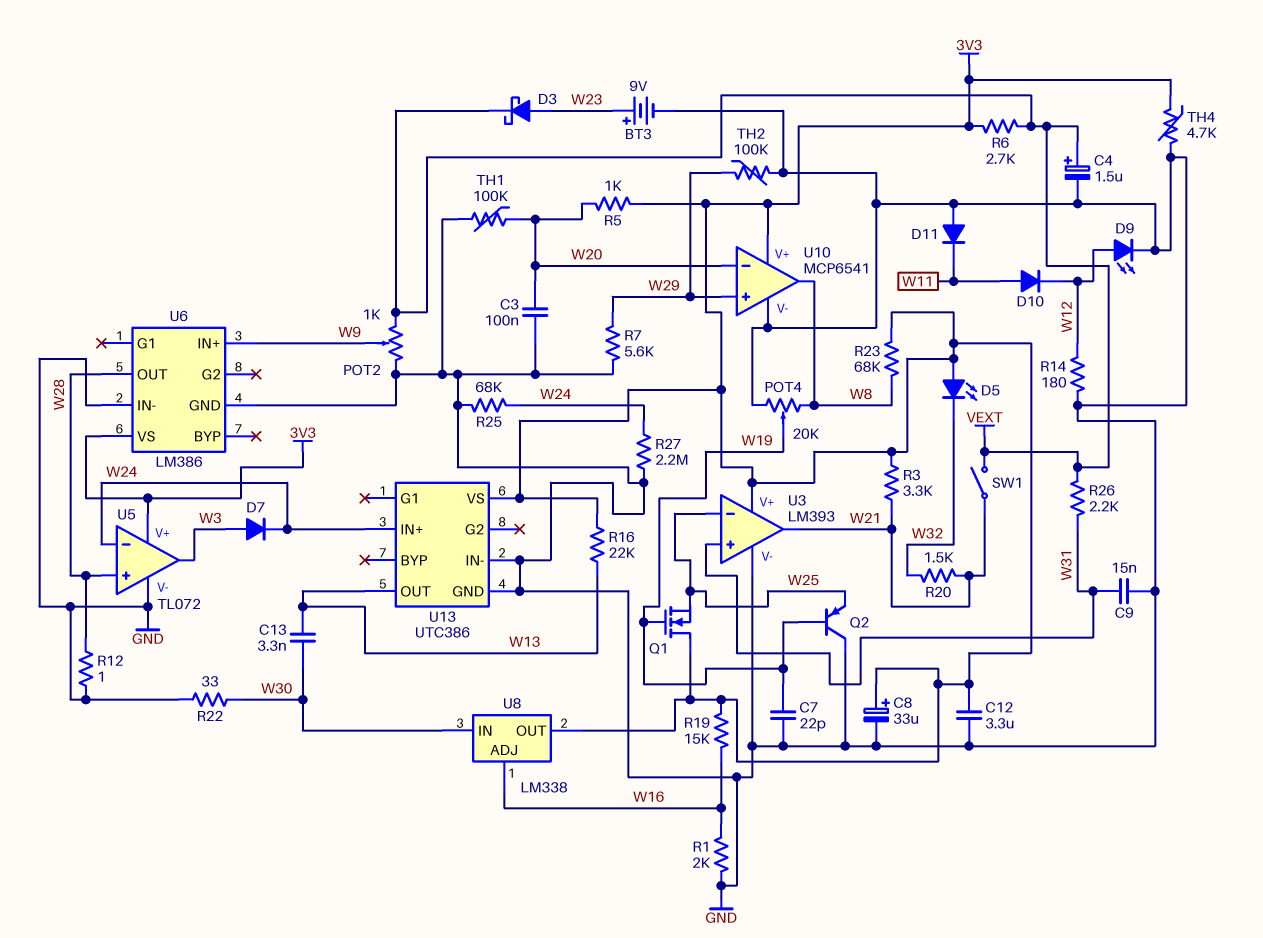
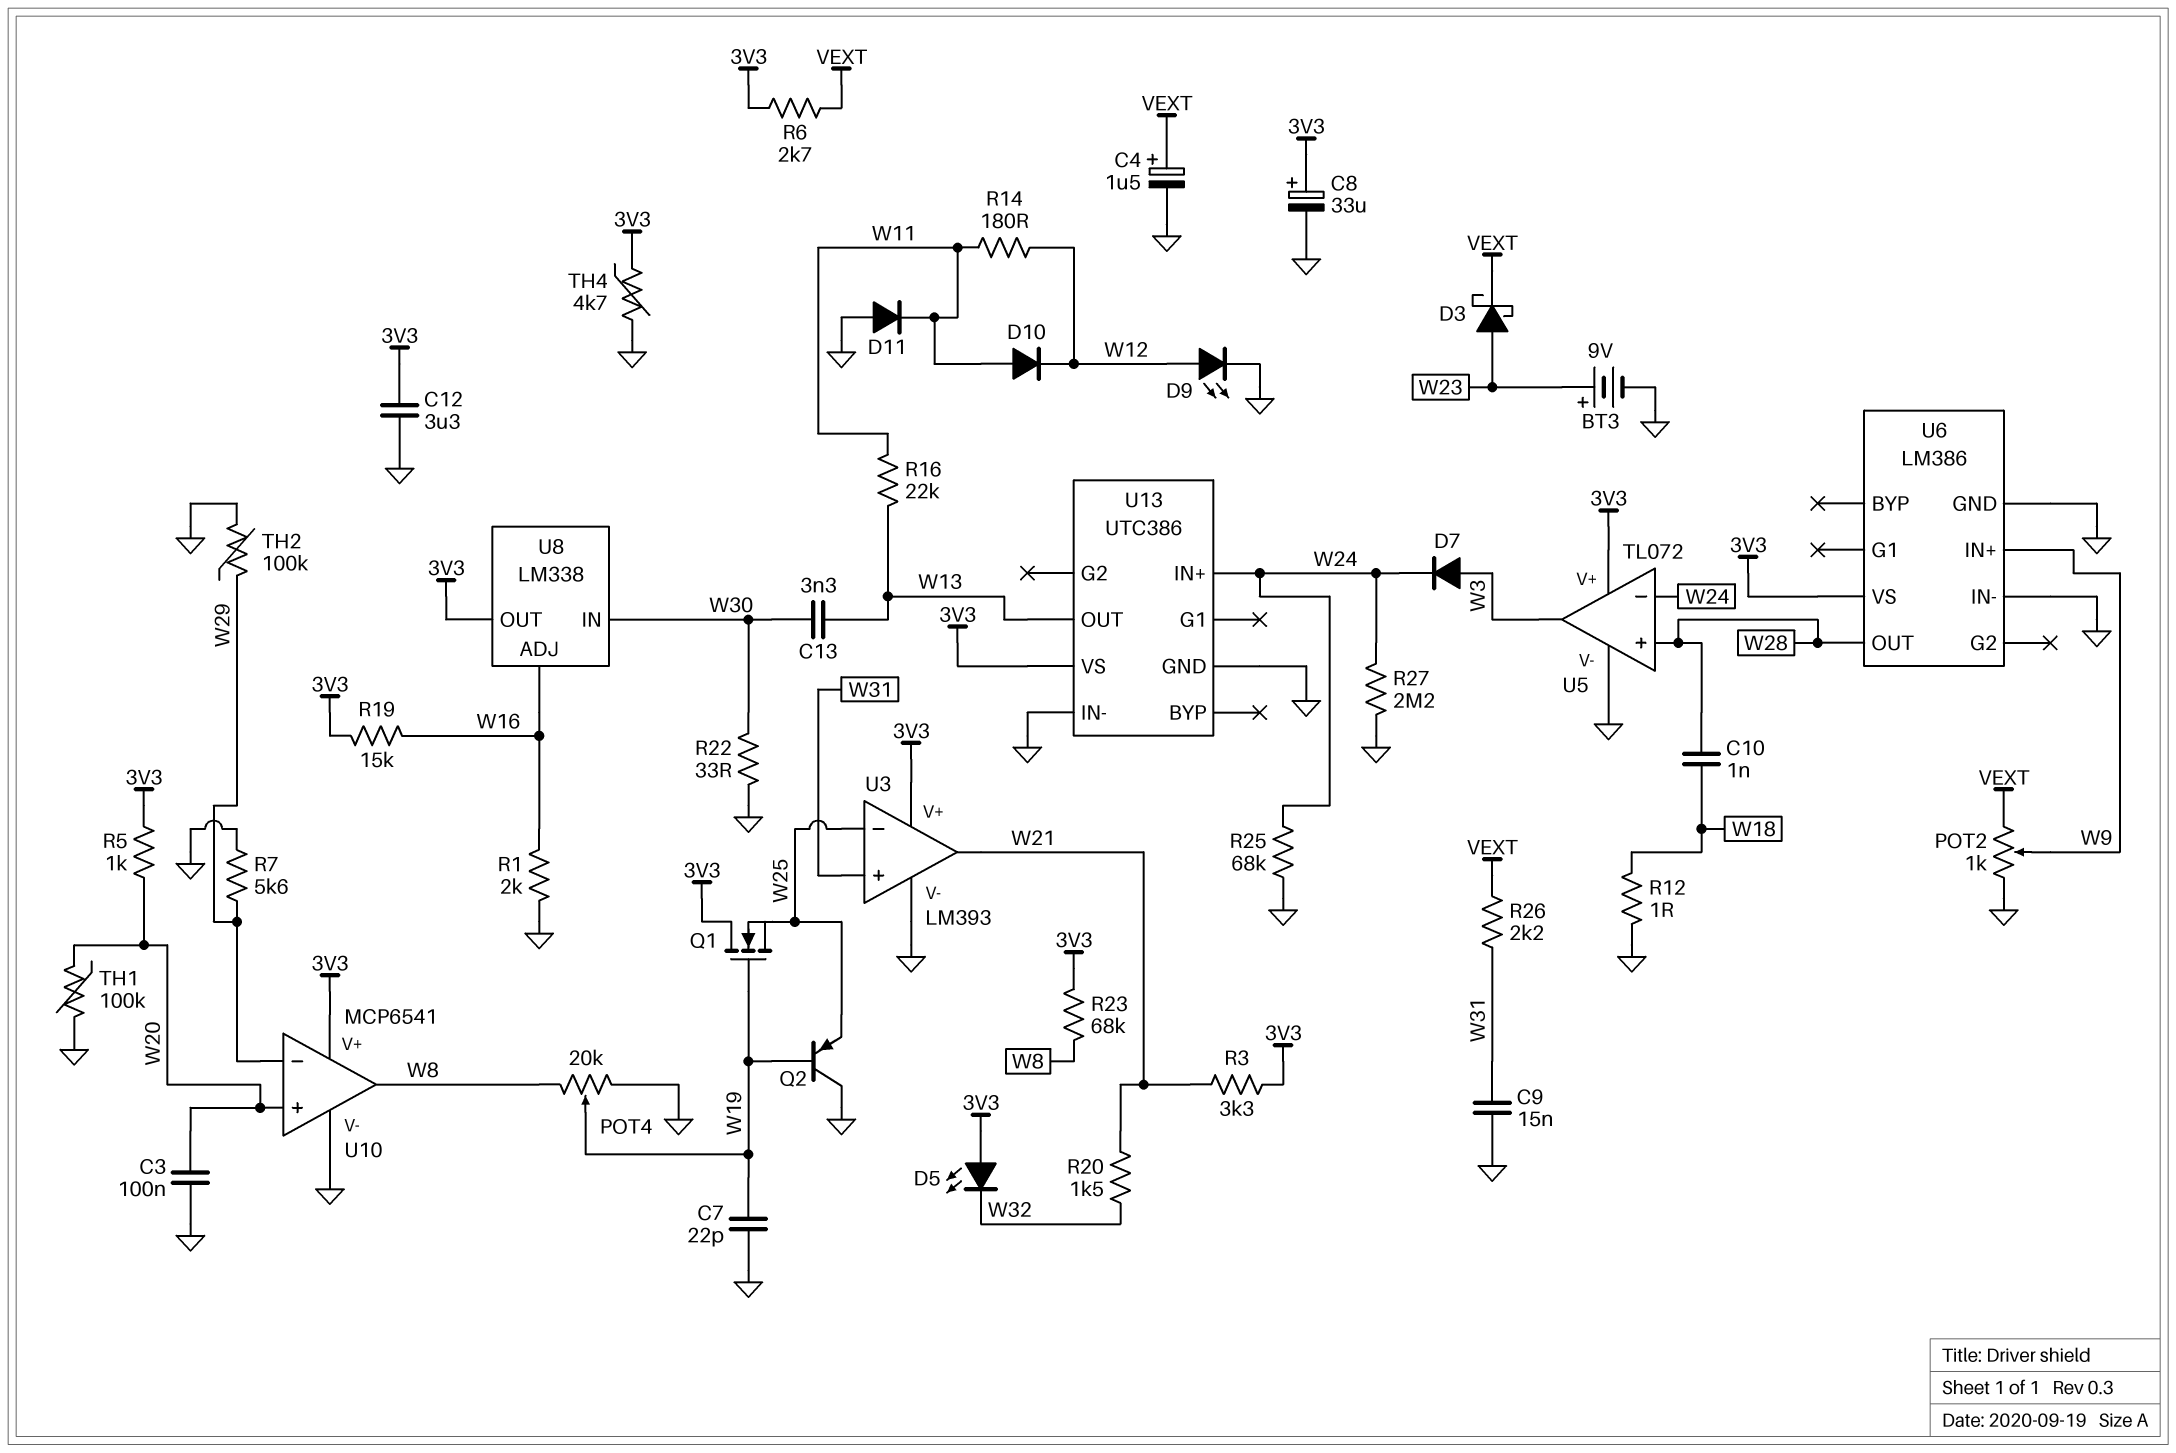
C10: none -> 1nF (W18, W28)
R12: 1 (GND, W28) -> 1 (GND, W18)
R14: 180 (GND, W12) -> 180 (W11, W12)
R16: 22k (3V3, W13) -> 22k (W11, W13)
SW1: switch (VEXT, W21) -> none
U10 pin in+: W29 -> W20
U10 pin in-: W20 -> W29

